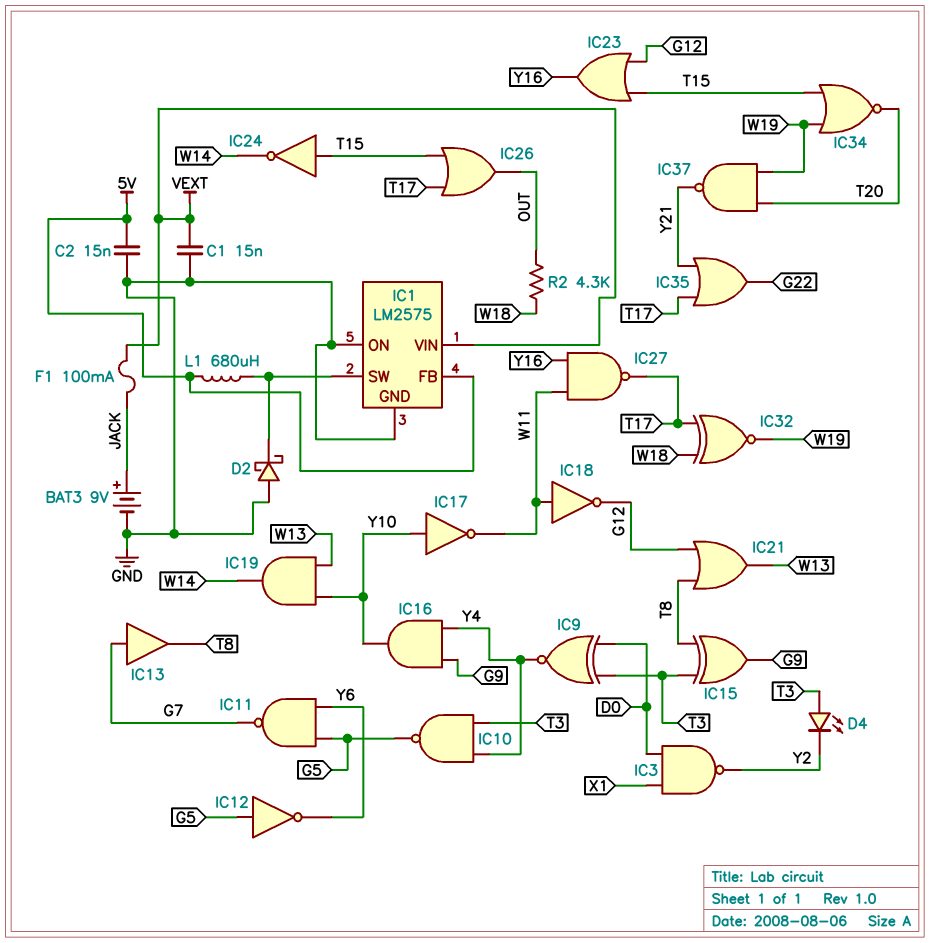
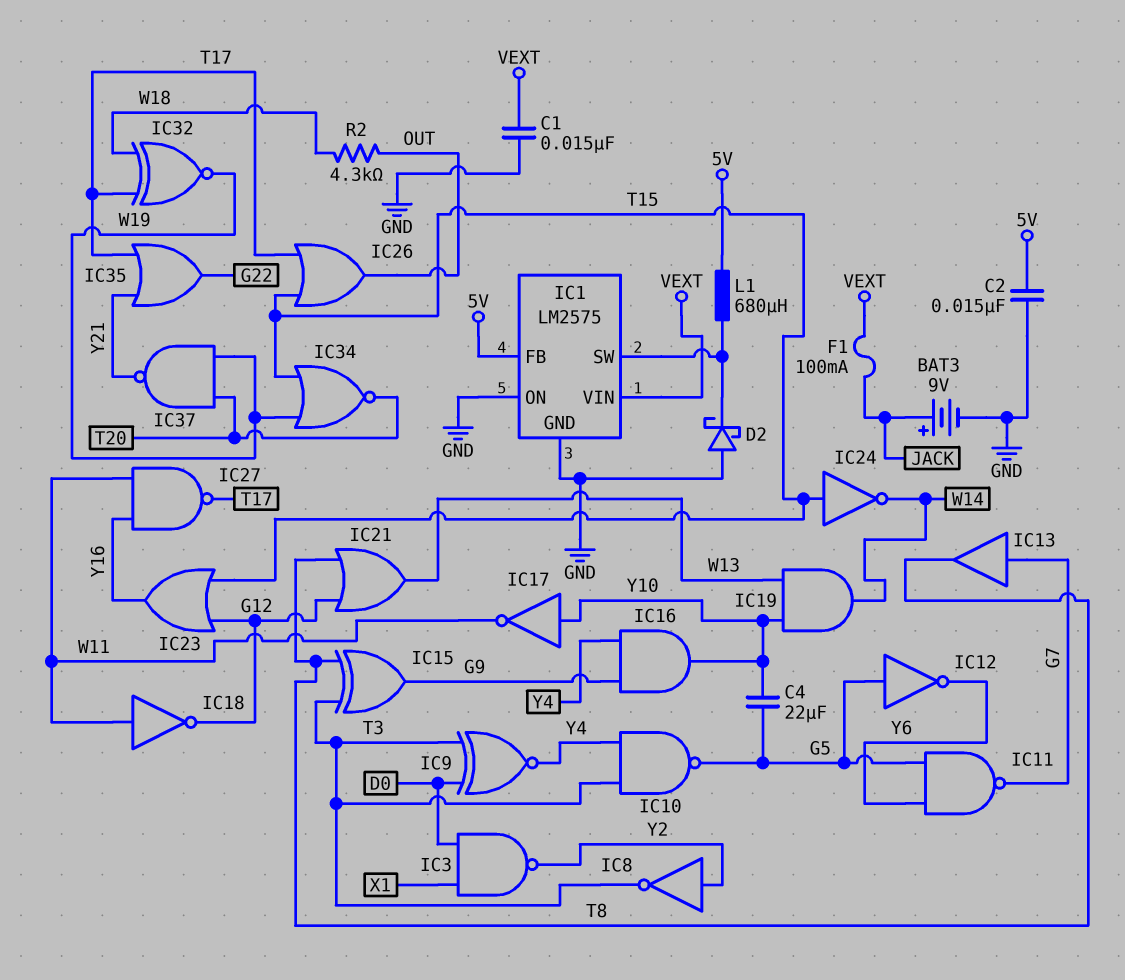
C4: none -> 22uF (G5, Y10)
D4: LED (A T3, K Y2) -> none
IC8: none -> NOT (in Y2, out T3)

